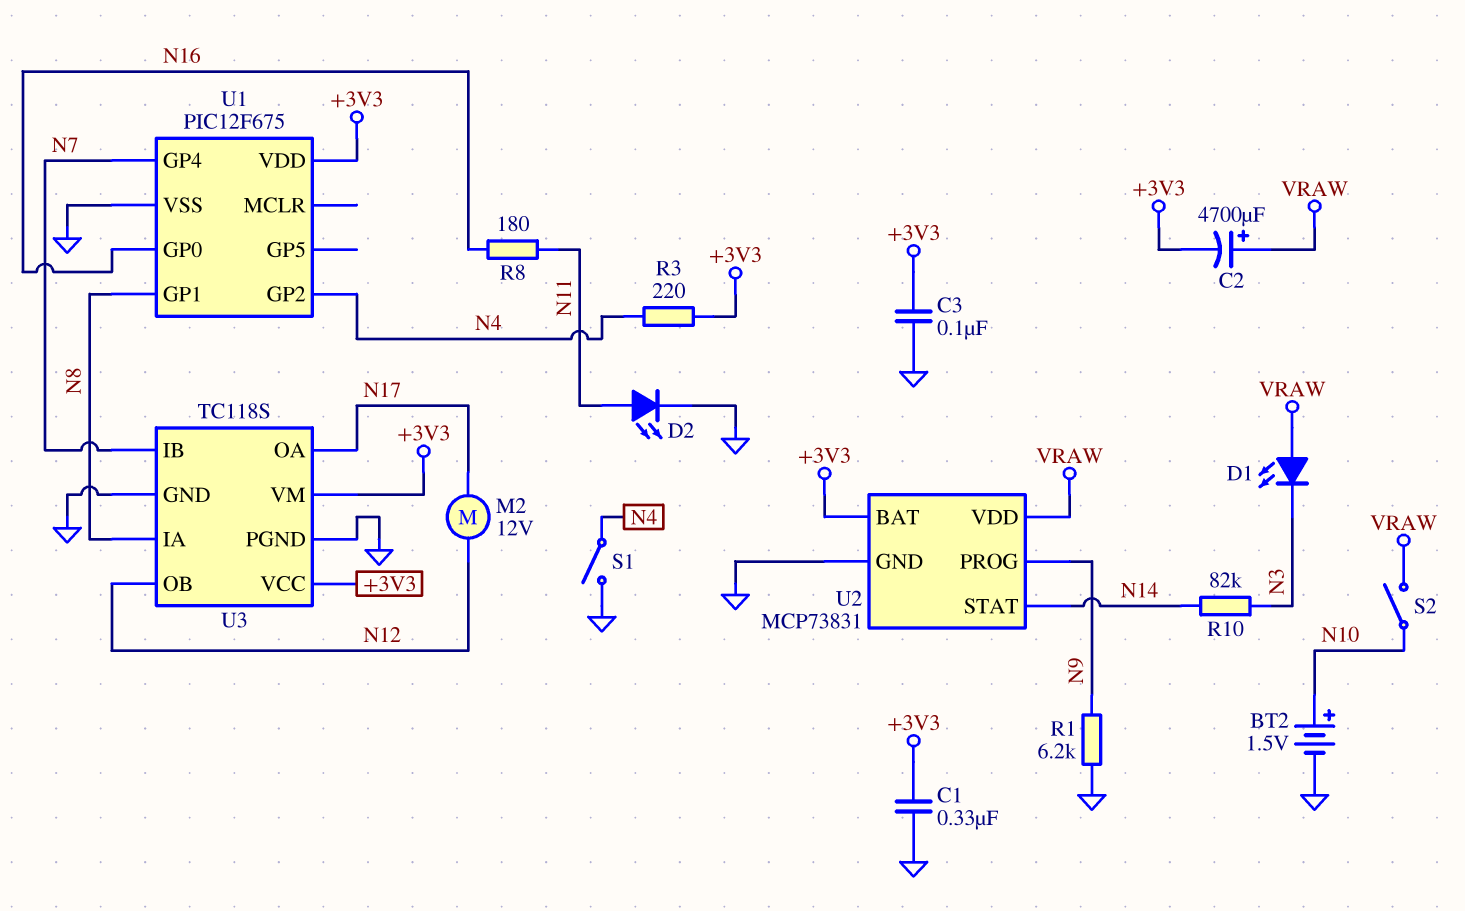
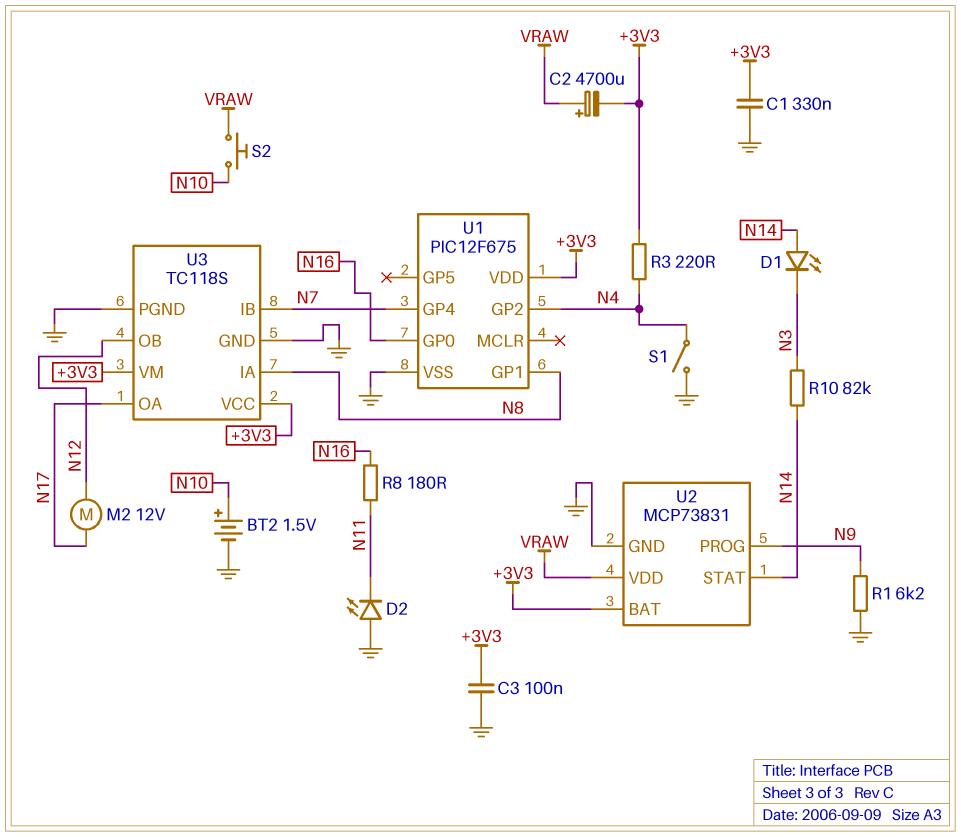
D1: LED (A VRAW, K N3) -> LED (A N14, K N3)
D2: LED (A N11, K GND) -> LED (A GND, K N11)
S2: switch (N10, VRAW) -> button (N10, VRAW)

